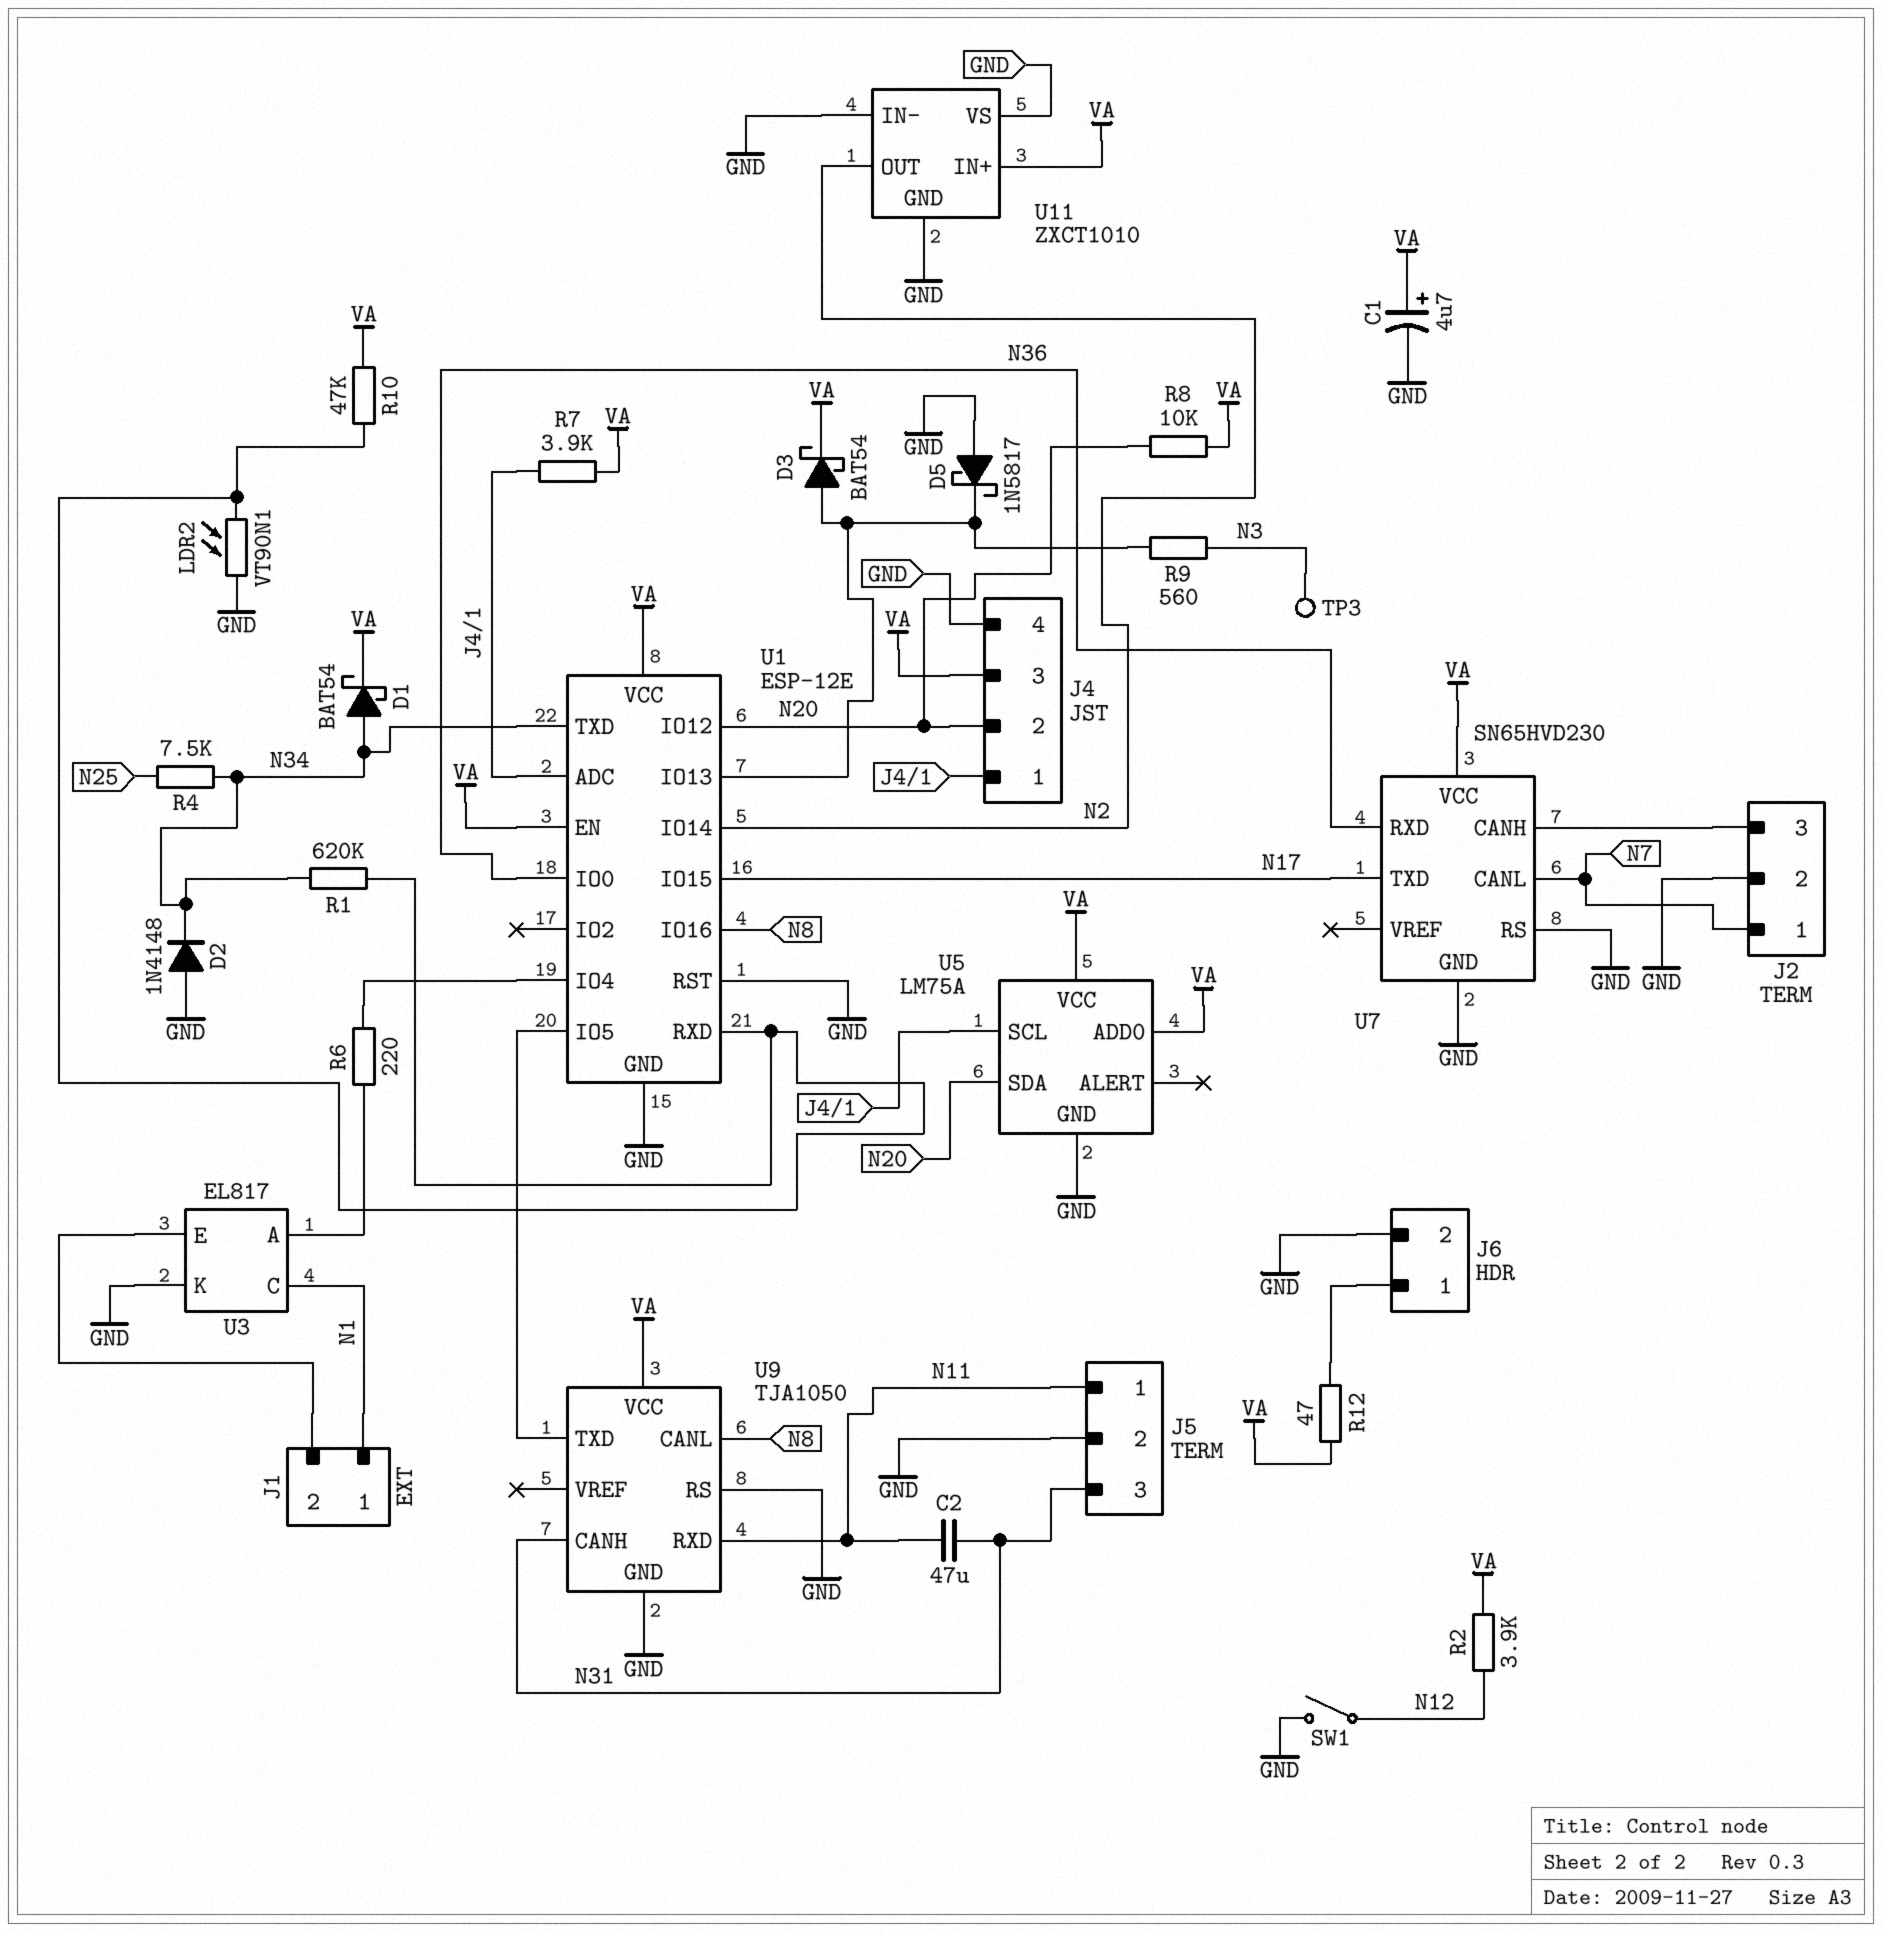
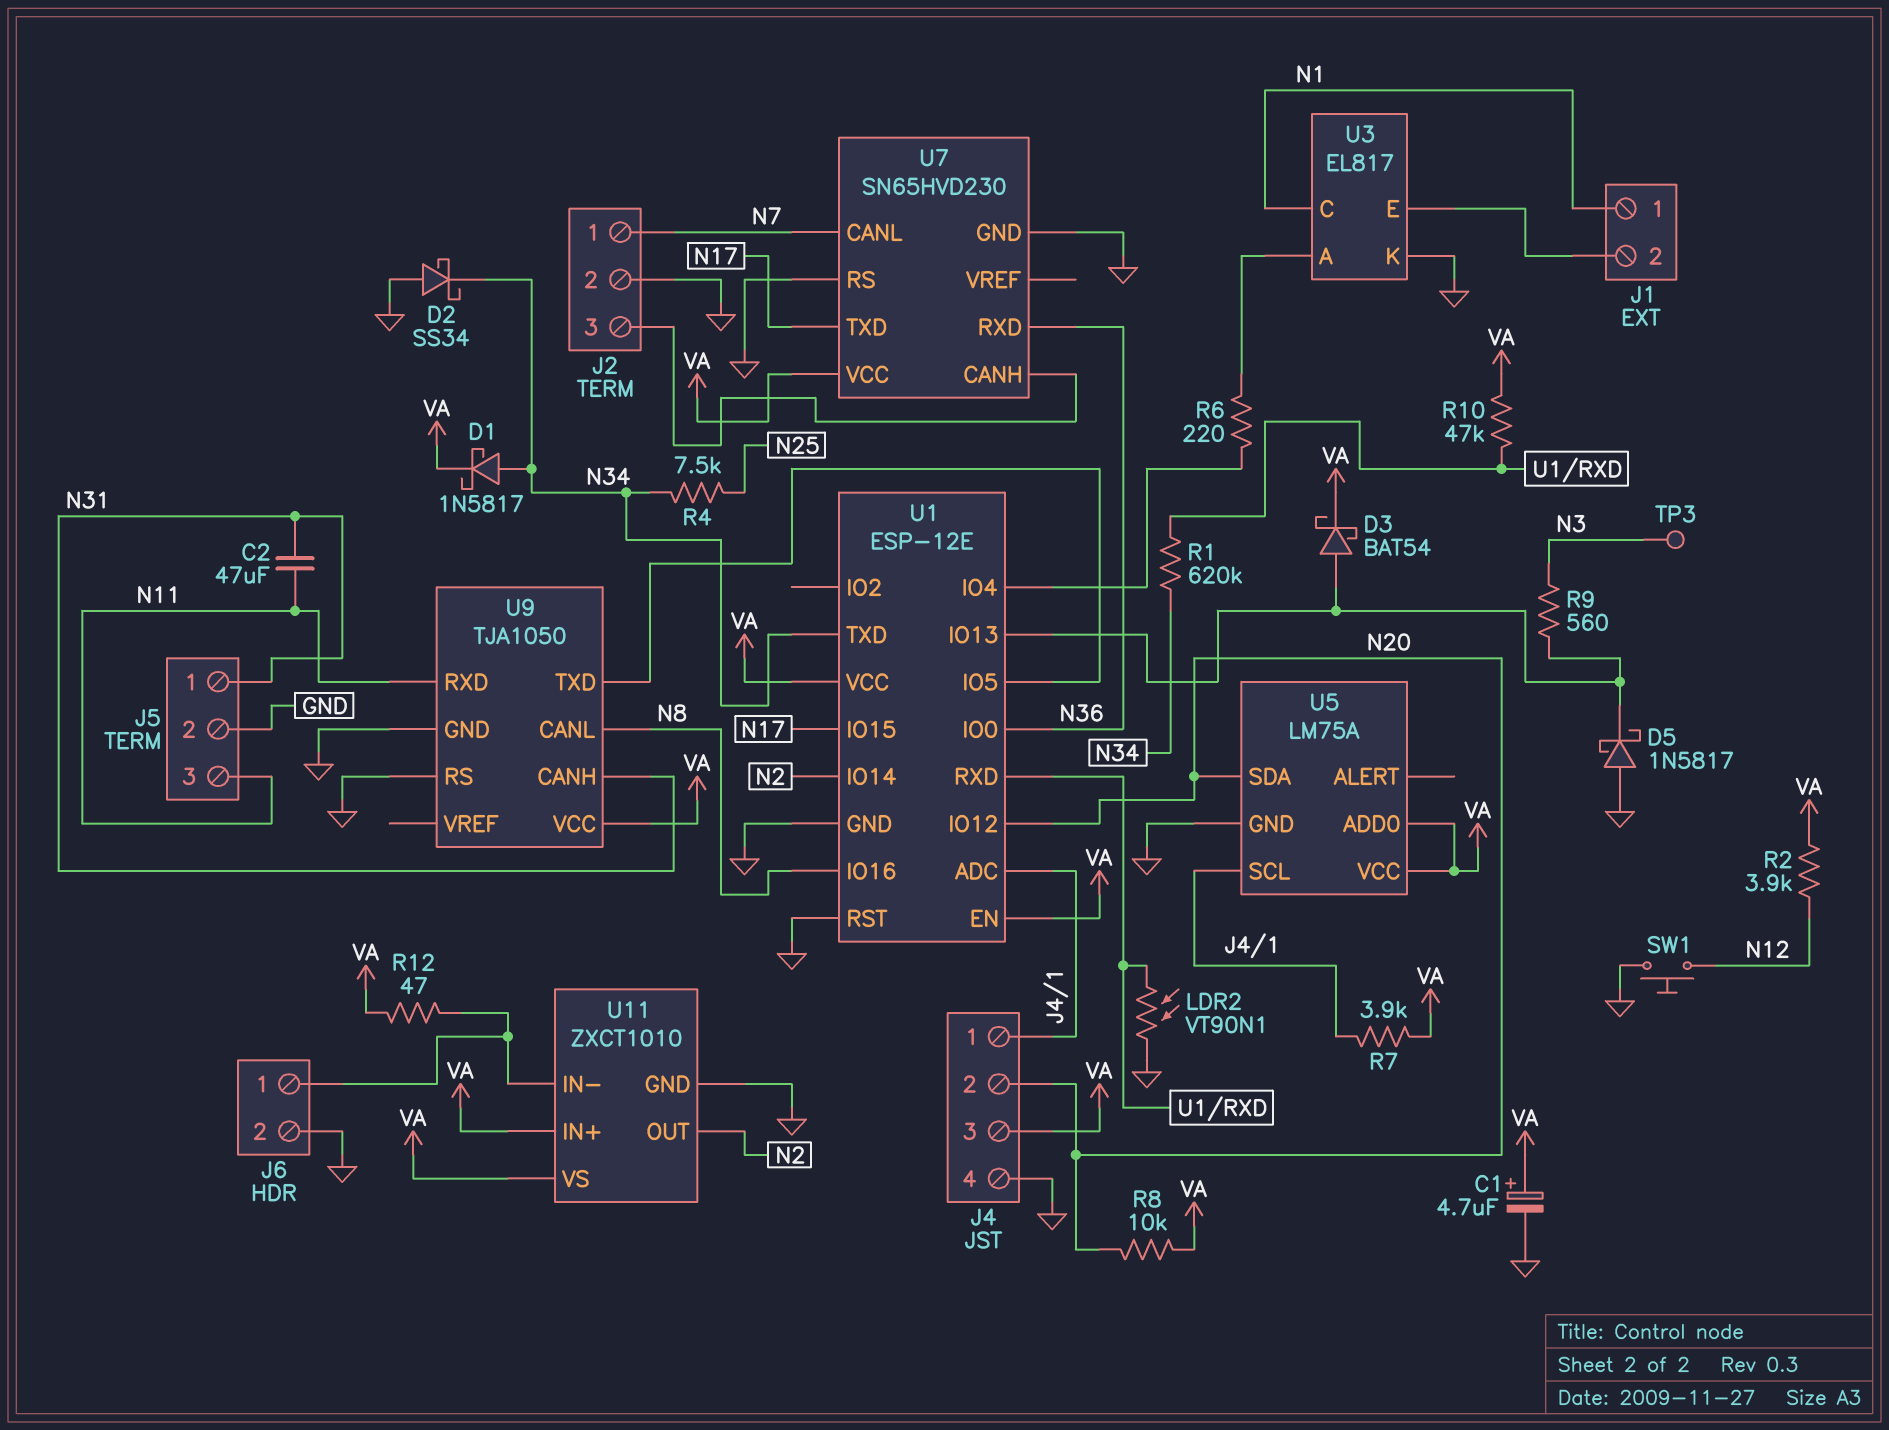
D1: schottky BAT54 (A N34, K VA) -> schottky 1N5817 (A N34, K VA)
D2: diode 1N4148 (A GND, K N34) -> schottky SS34 (A GND, K N34)
J5 pin 1: N11 -> N31
J5 pin 3: N31 -> N11
SW1: switch (GND, N12) -> button (GND, N12)
U11 pin IN-: GND -> J6/1
U11 pin VS: GND -> VA

